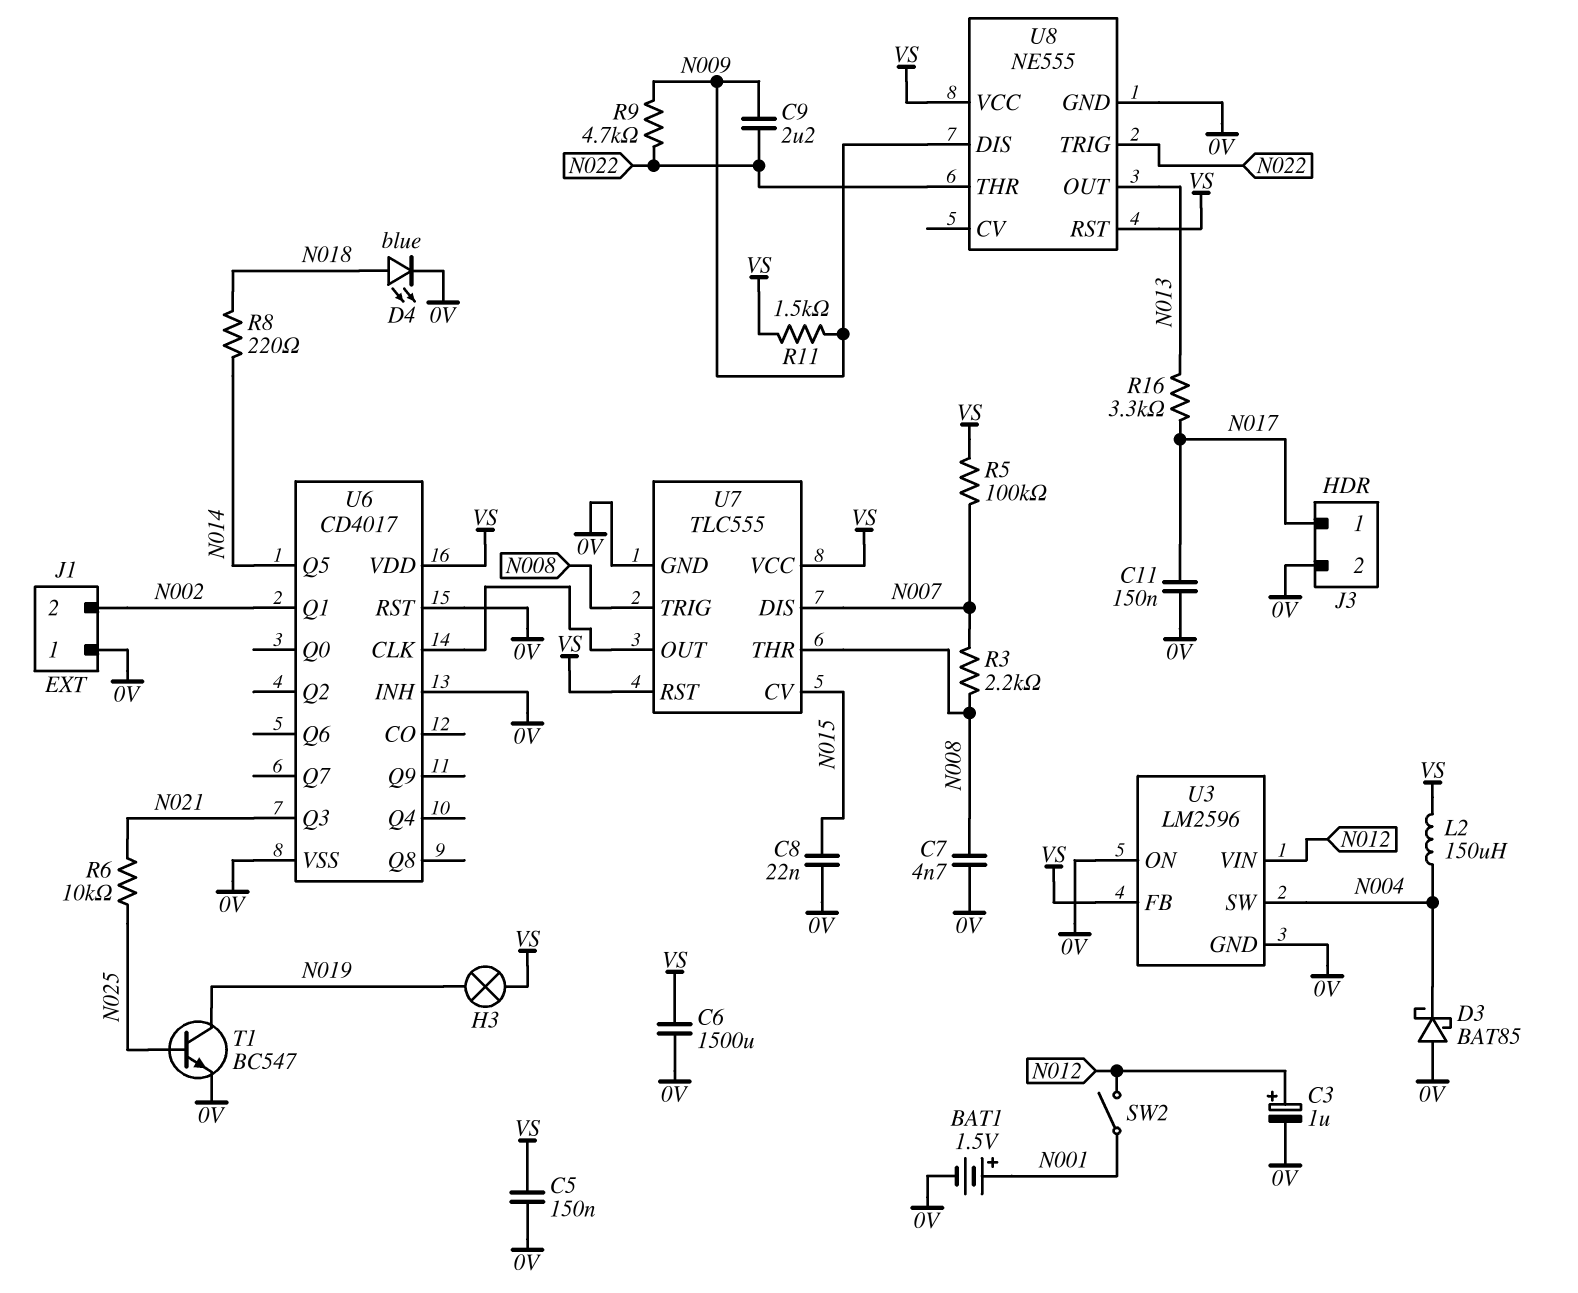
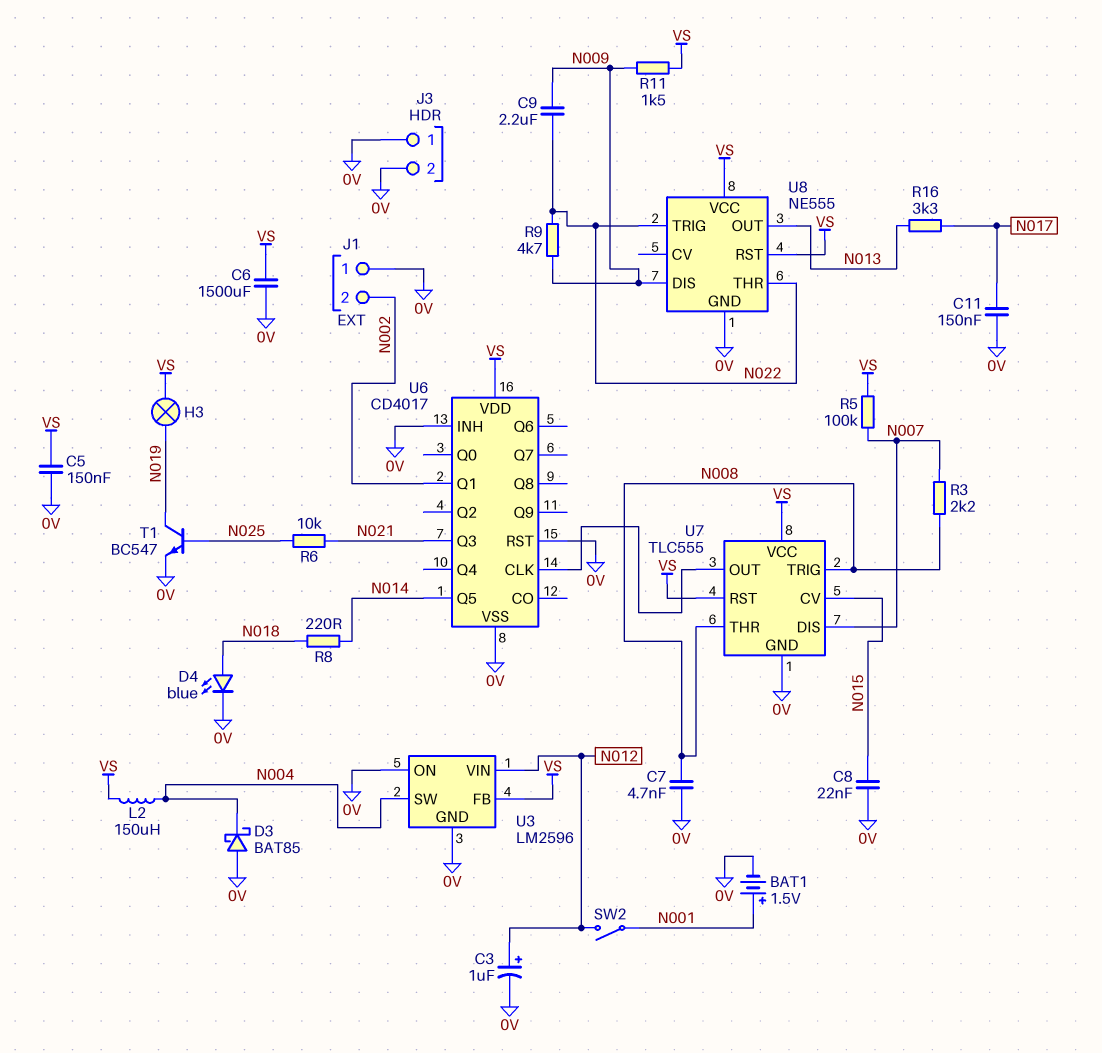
J3 pin 1: N017 -> 0V

